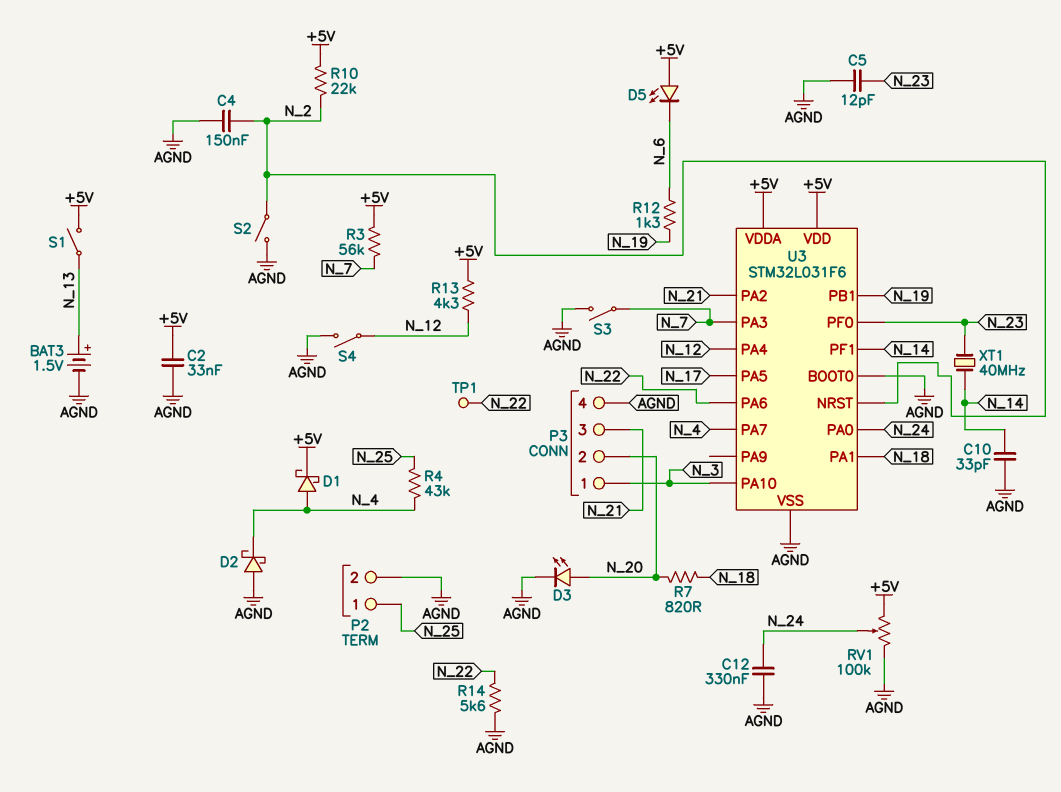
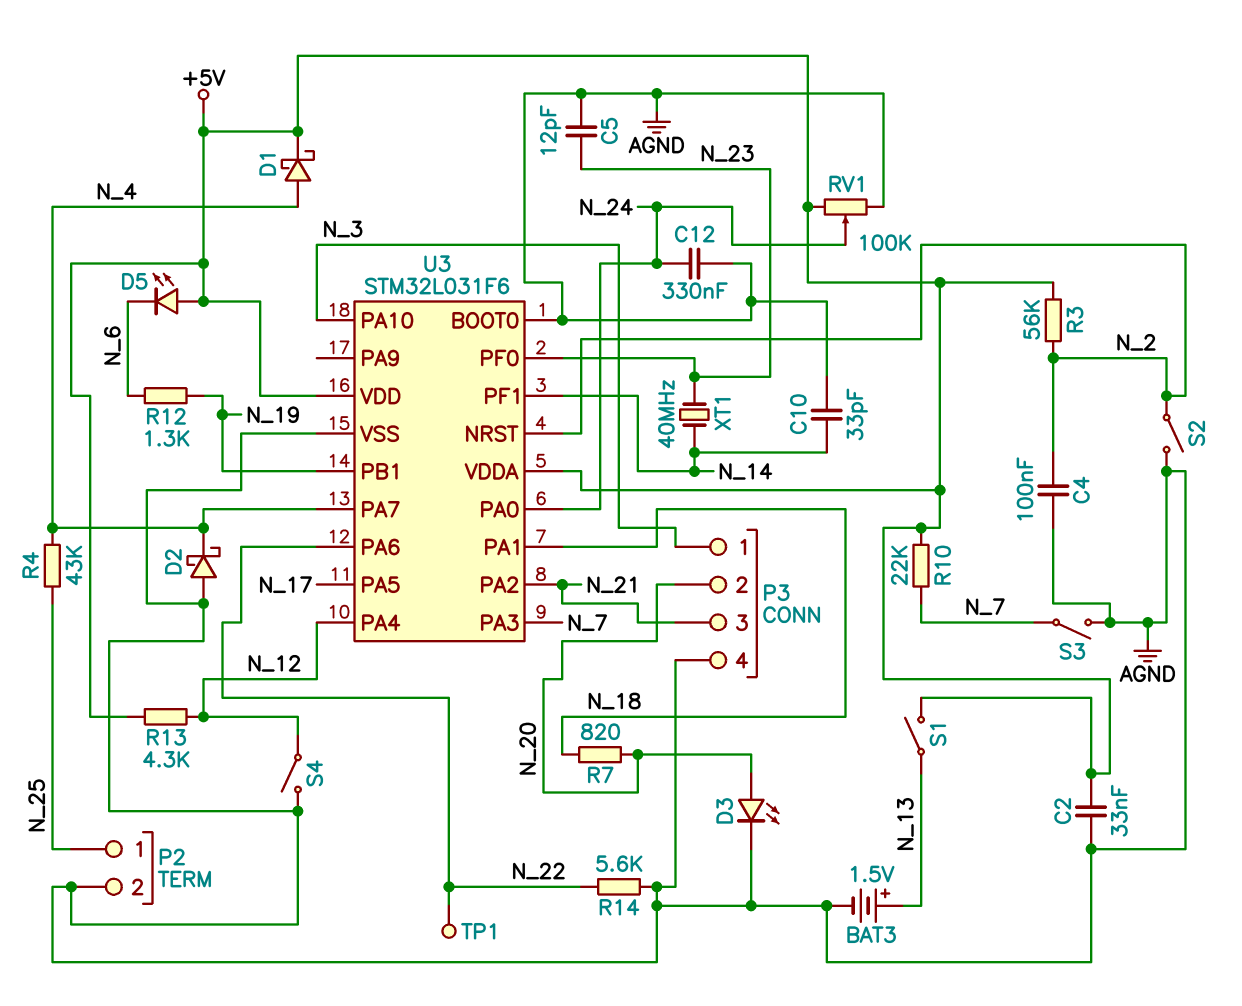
C4: 150nF (AGND, N_2) -> 100nF (AGND, N_2)
R3: 56k (+5V, N_7) -> 56k (+5V, N_2)
R10: 22k (+5V, N_2) -> 22k (+5V, N_7)

